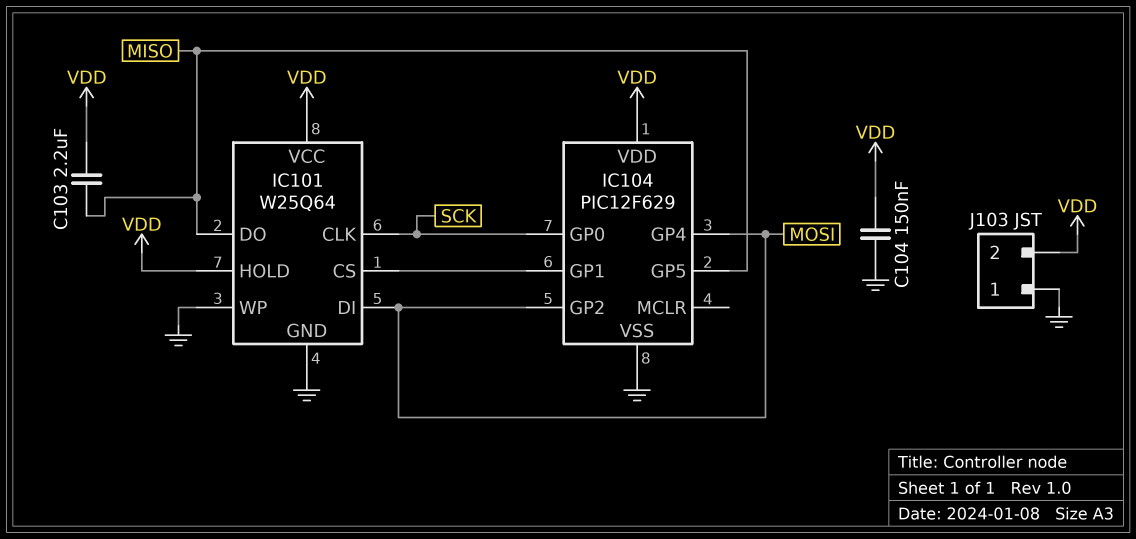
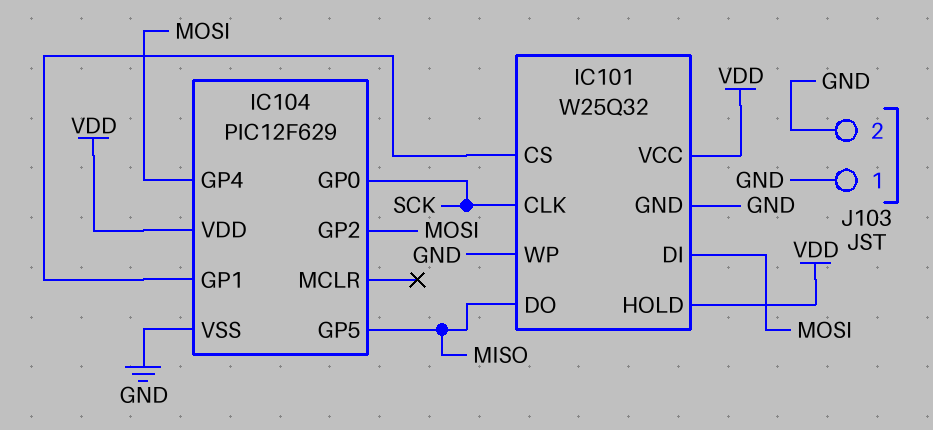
C103: 2.2uF (MISO, VDD) -> none
C104: 150nF (GND, VDD) -> none
IC101: W25Q64 -> W25Q32
J103 pin 2: VDD -> GND

